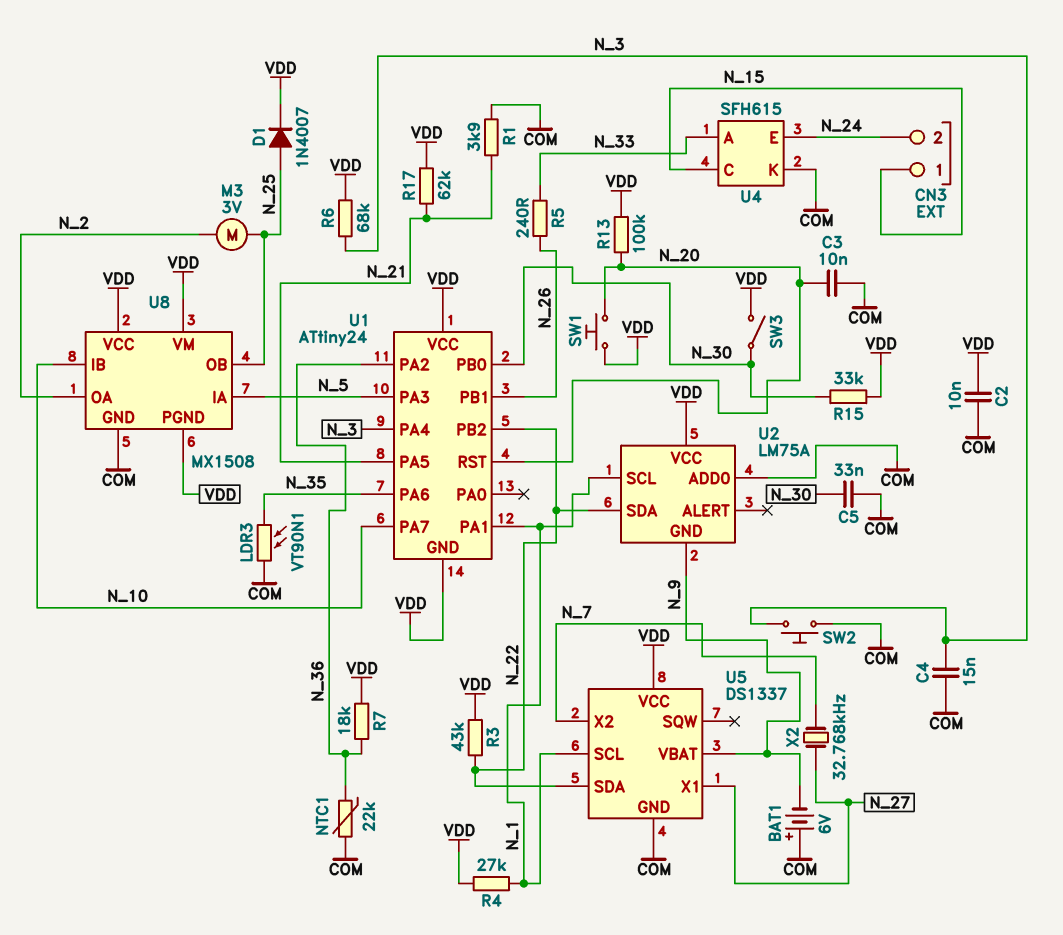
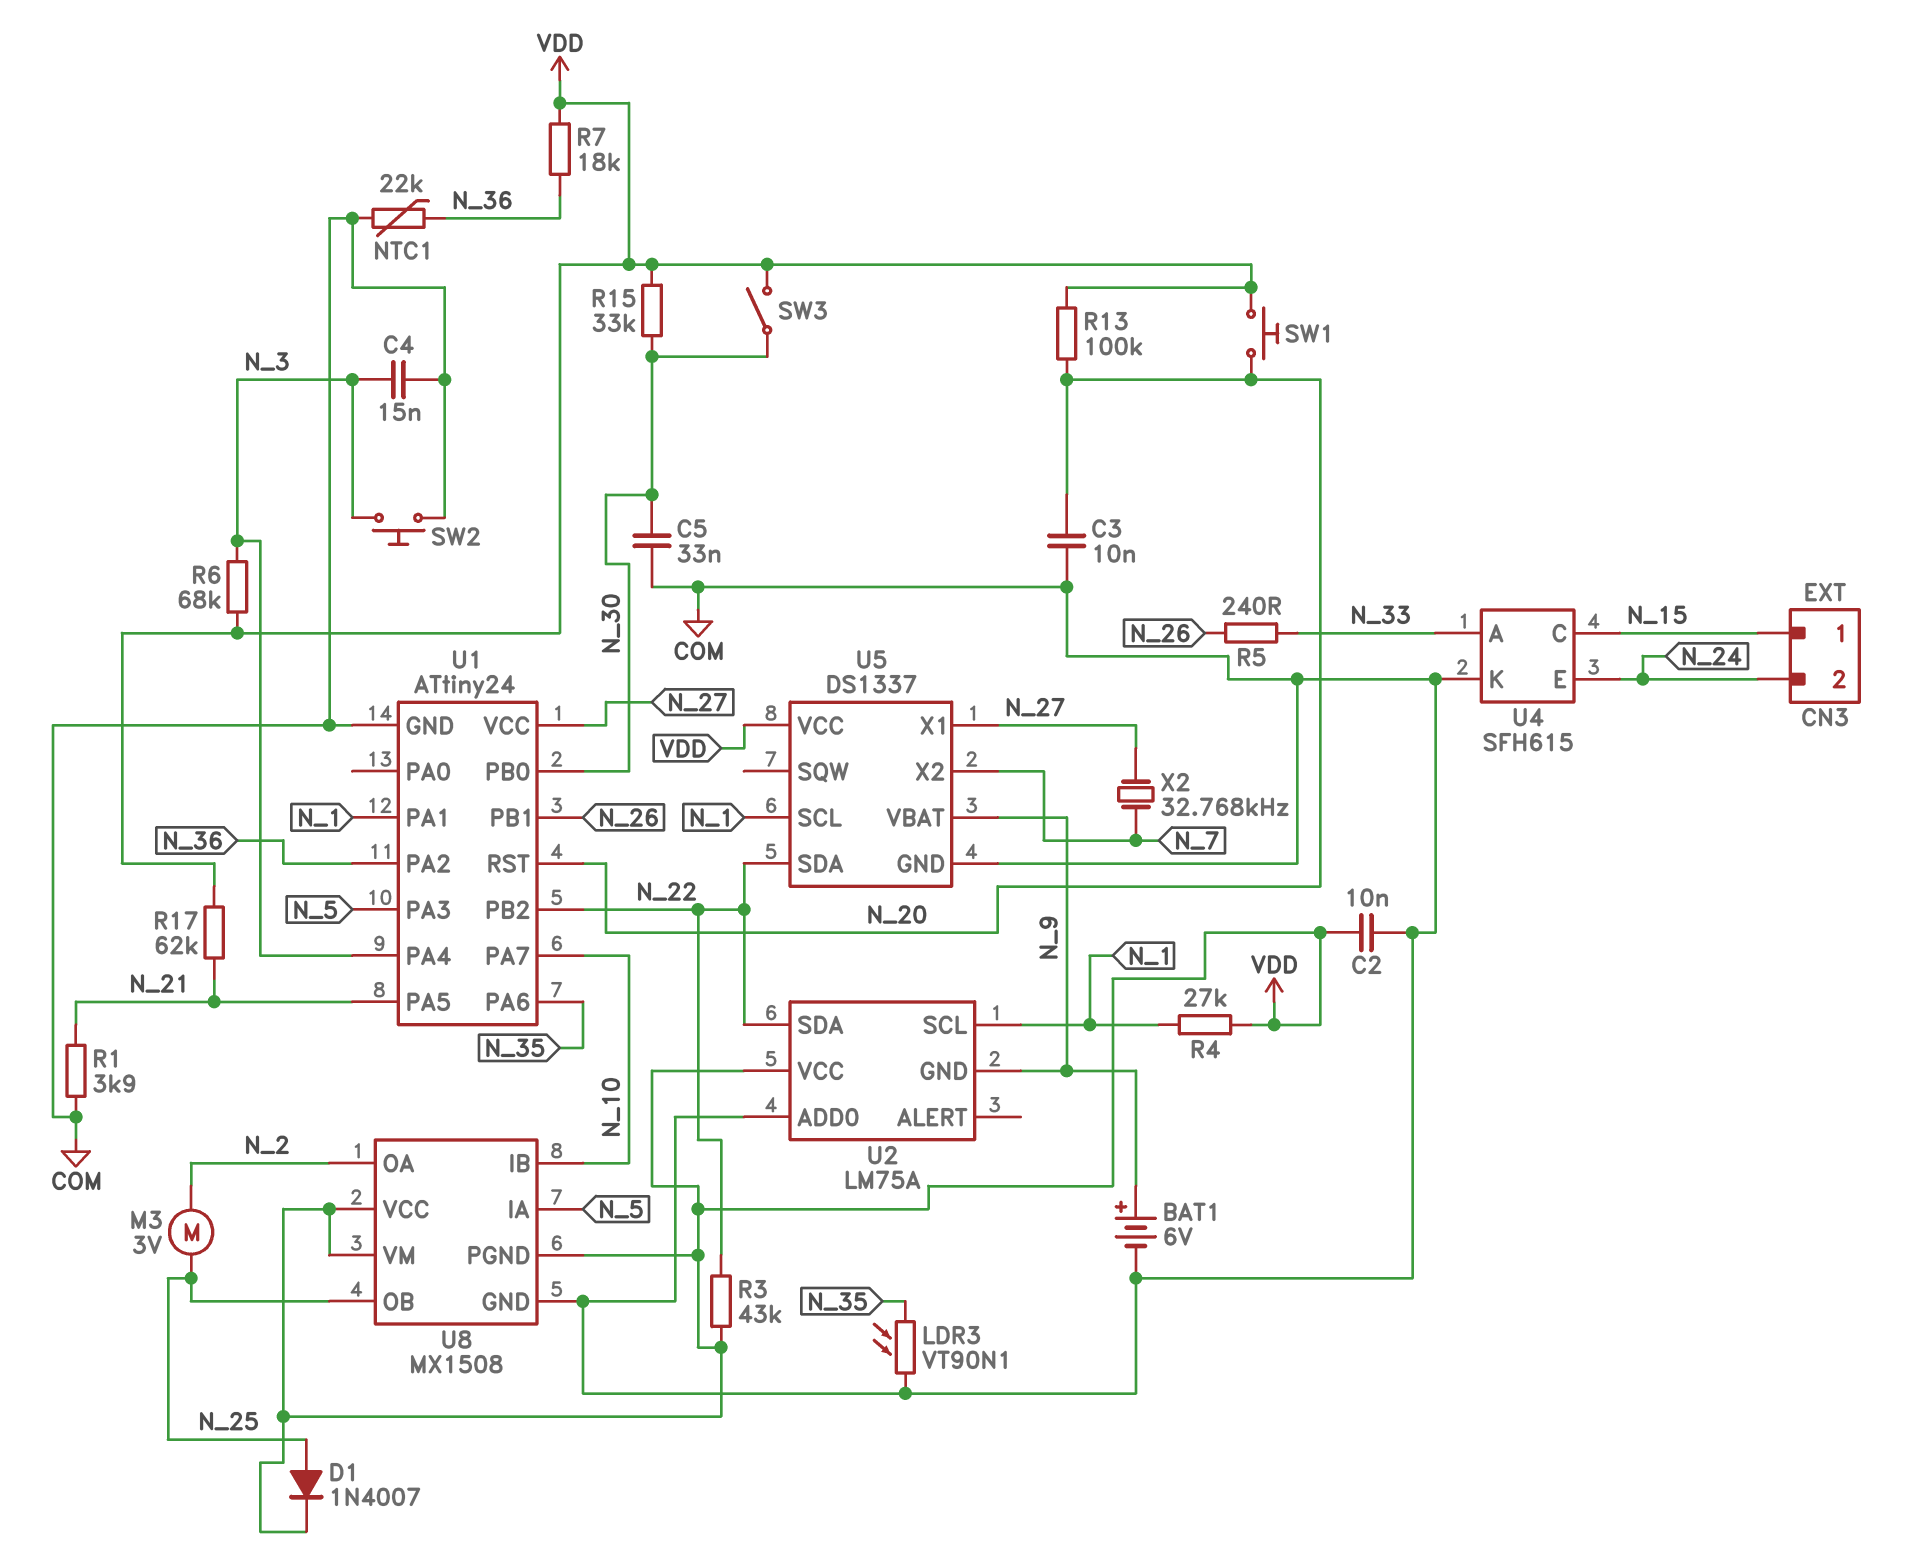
BAT1: 6V (plus COM, minus N_9) -> 6V (plus N_9, minus COM)
U1 pin GND: VDD -> COM
U1 pin VCC: VDD -> N_27

